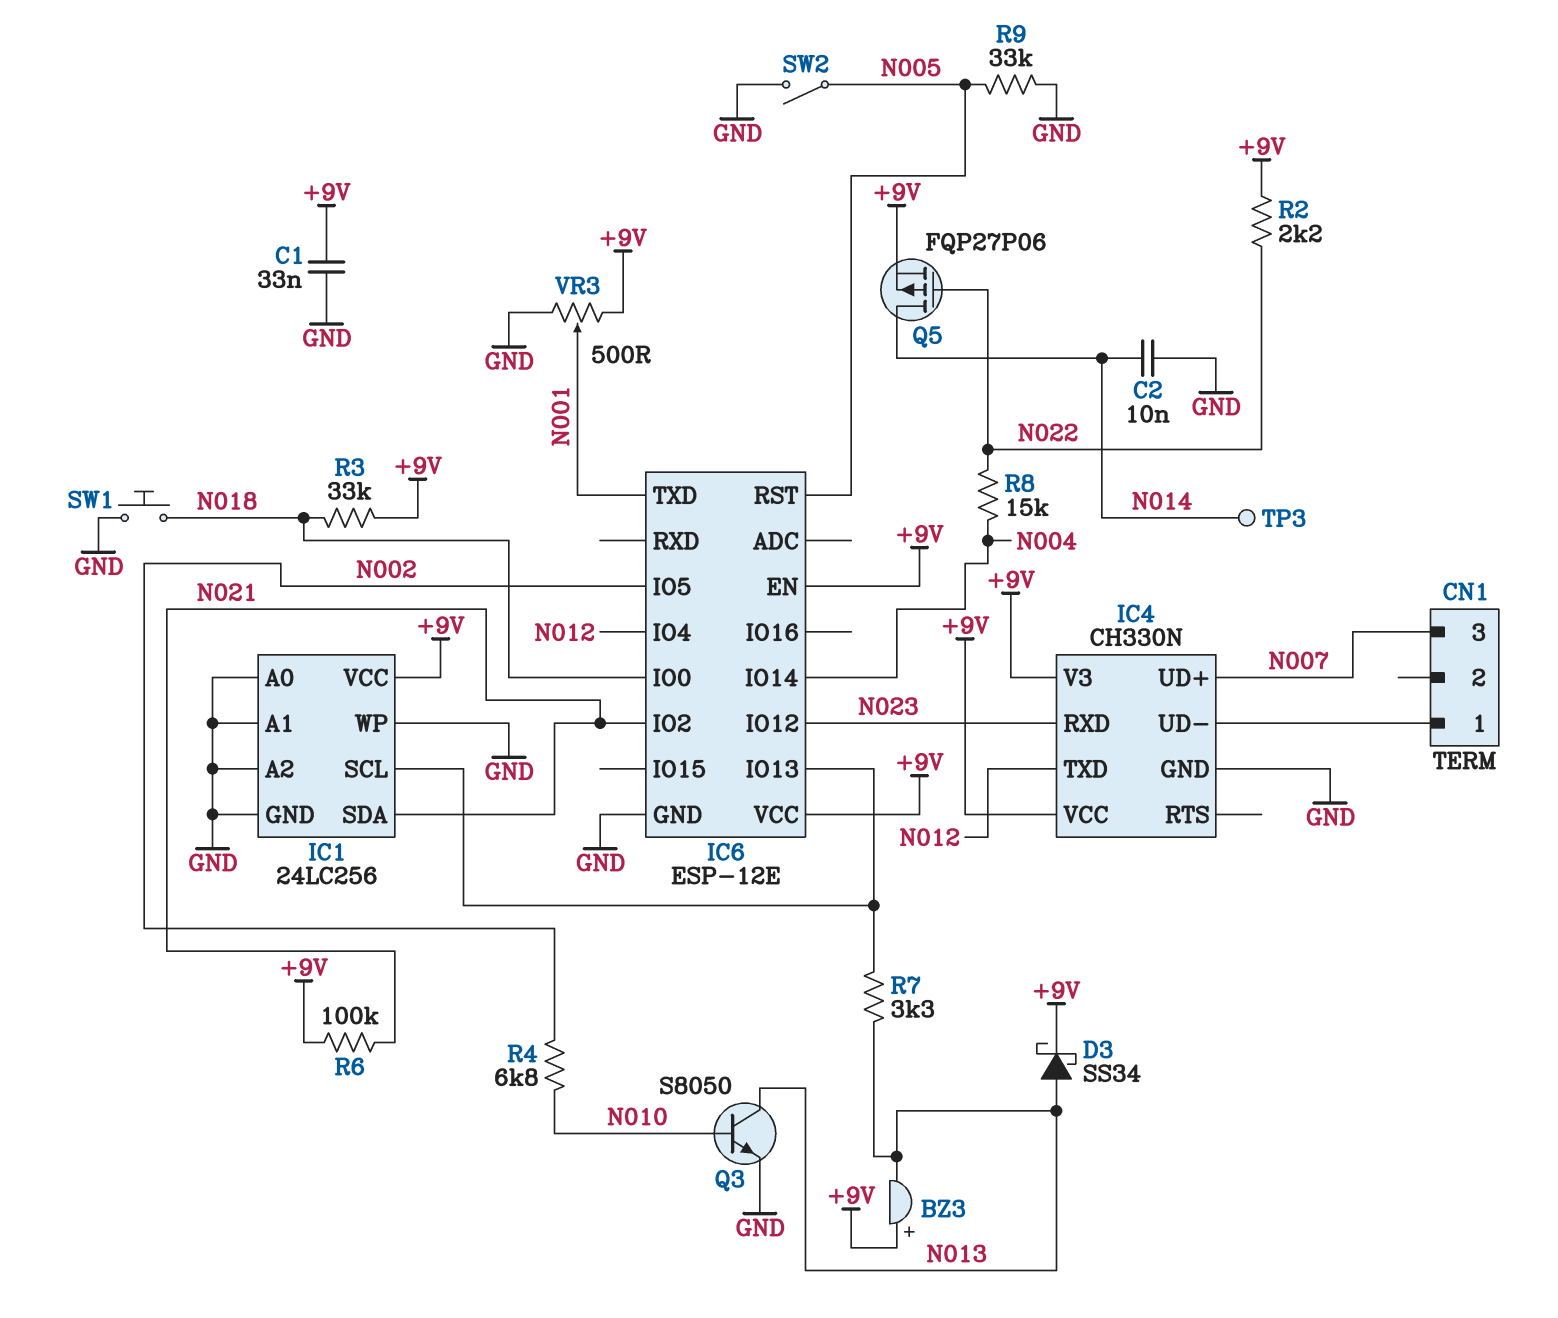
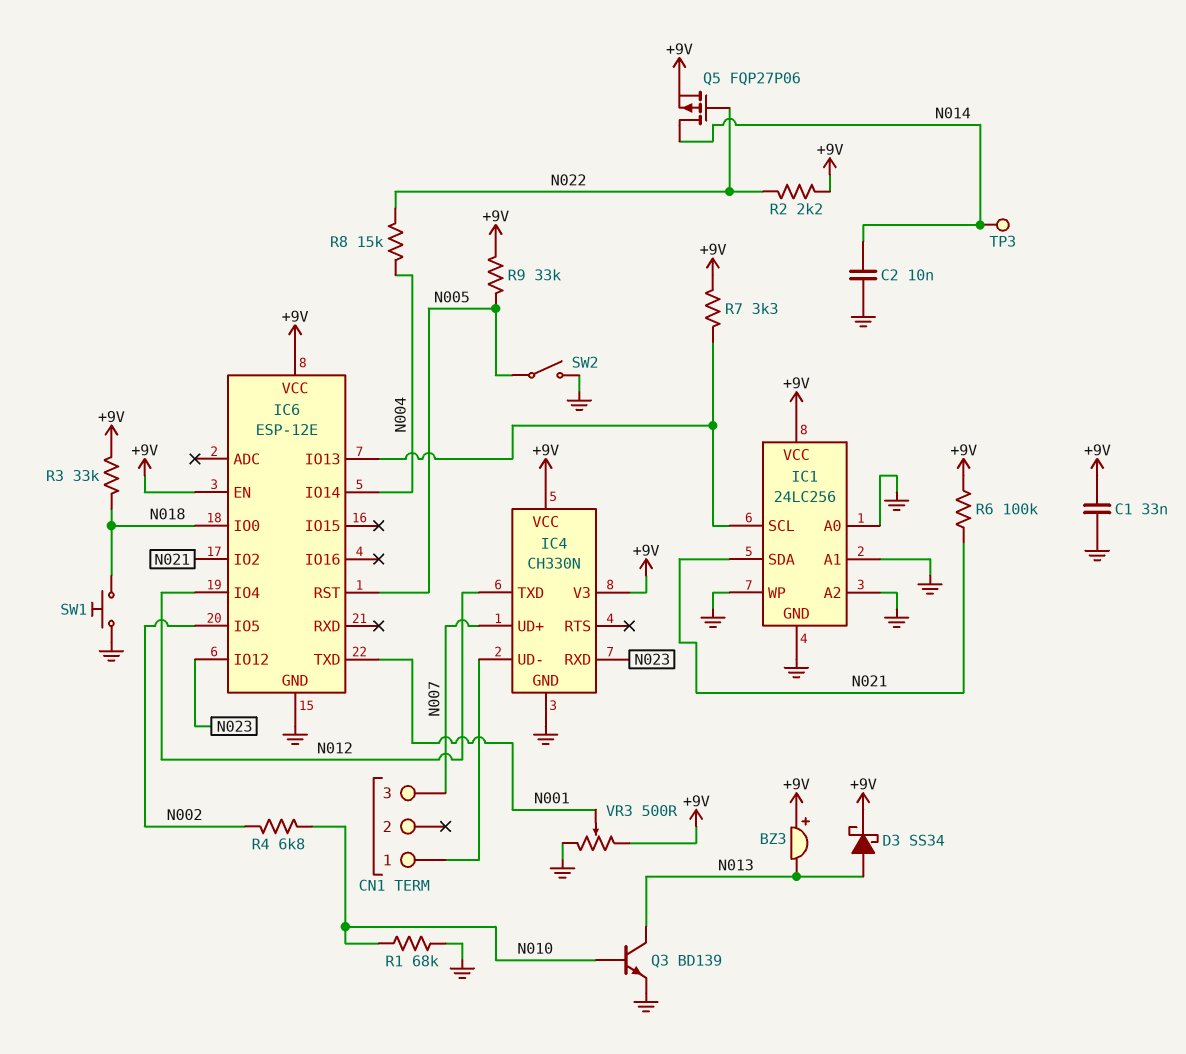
Q3: NPN S8050 (B N010, C N013, E GND) -> NPN BD139 (B N010, C N013, E GND)
R1: none -> 68k (GND, N010)
R7: 3.3k (IC1/SCL, N013) -> 3.3k (+9V, IC1/SCL)
R9: 33k (GND, N005) -> 33k (+9V, N005)

